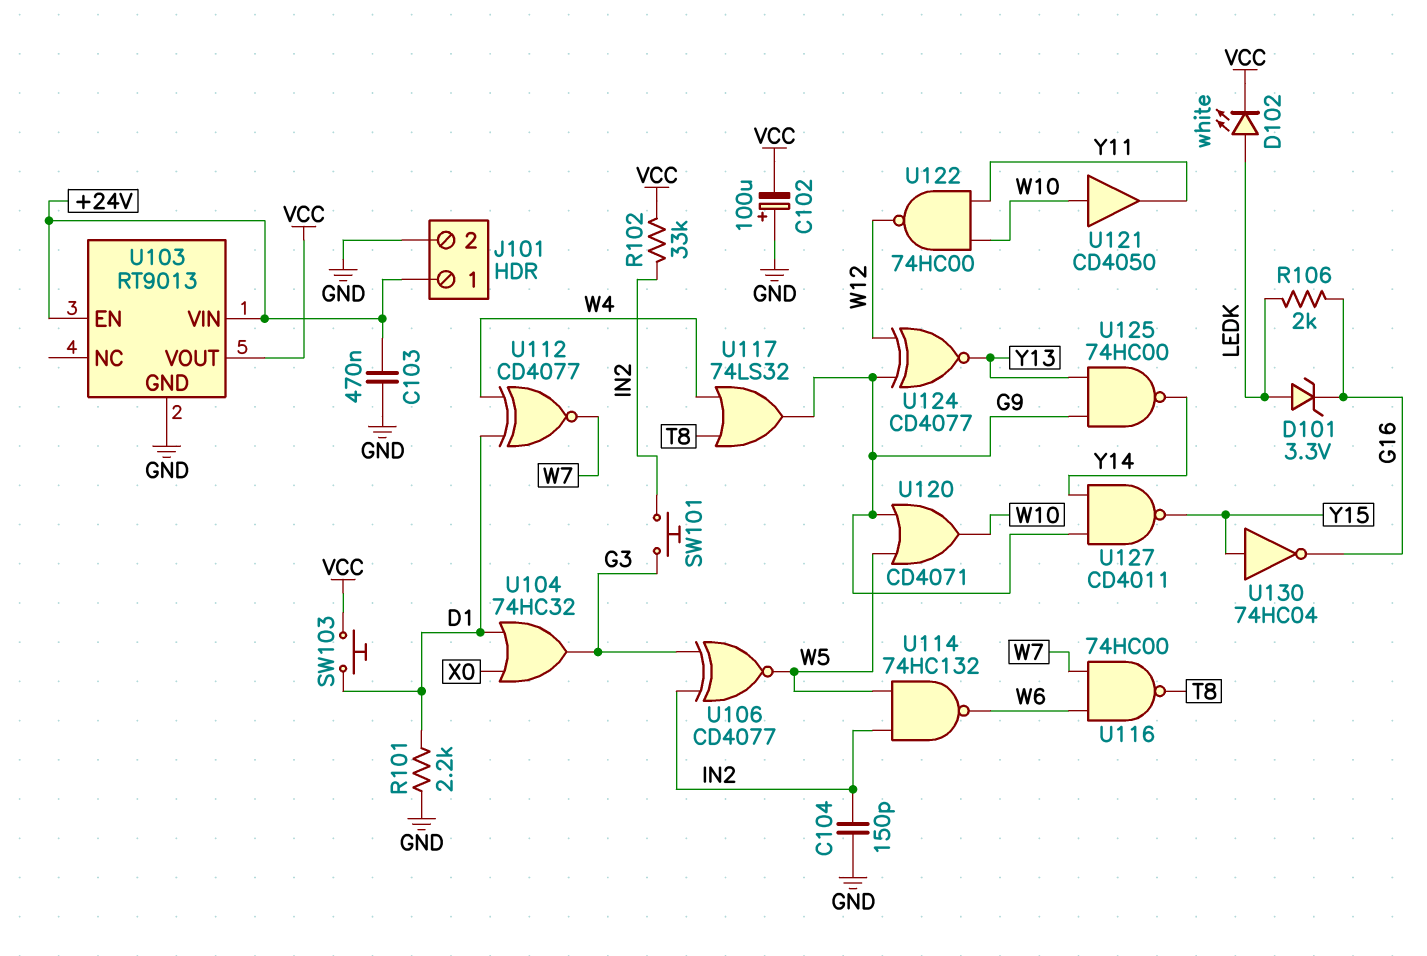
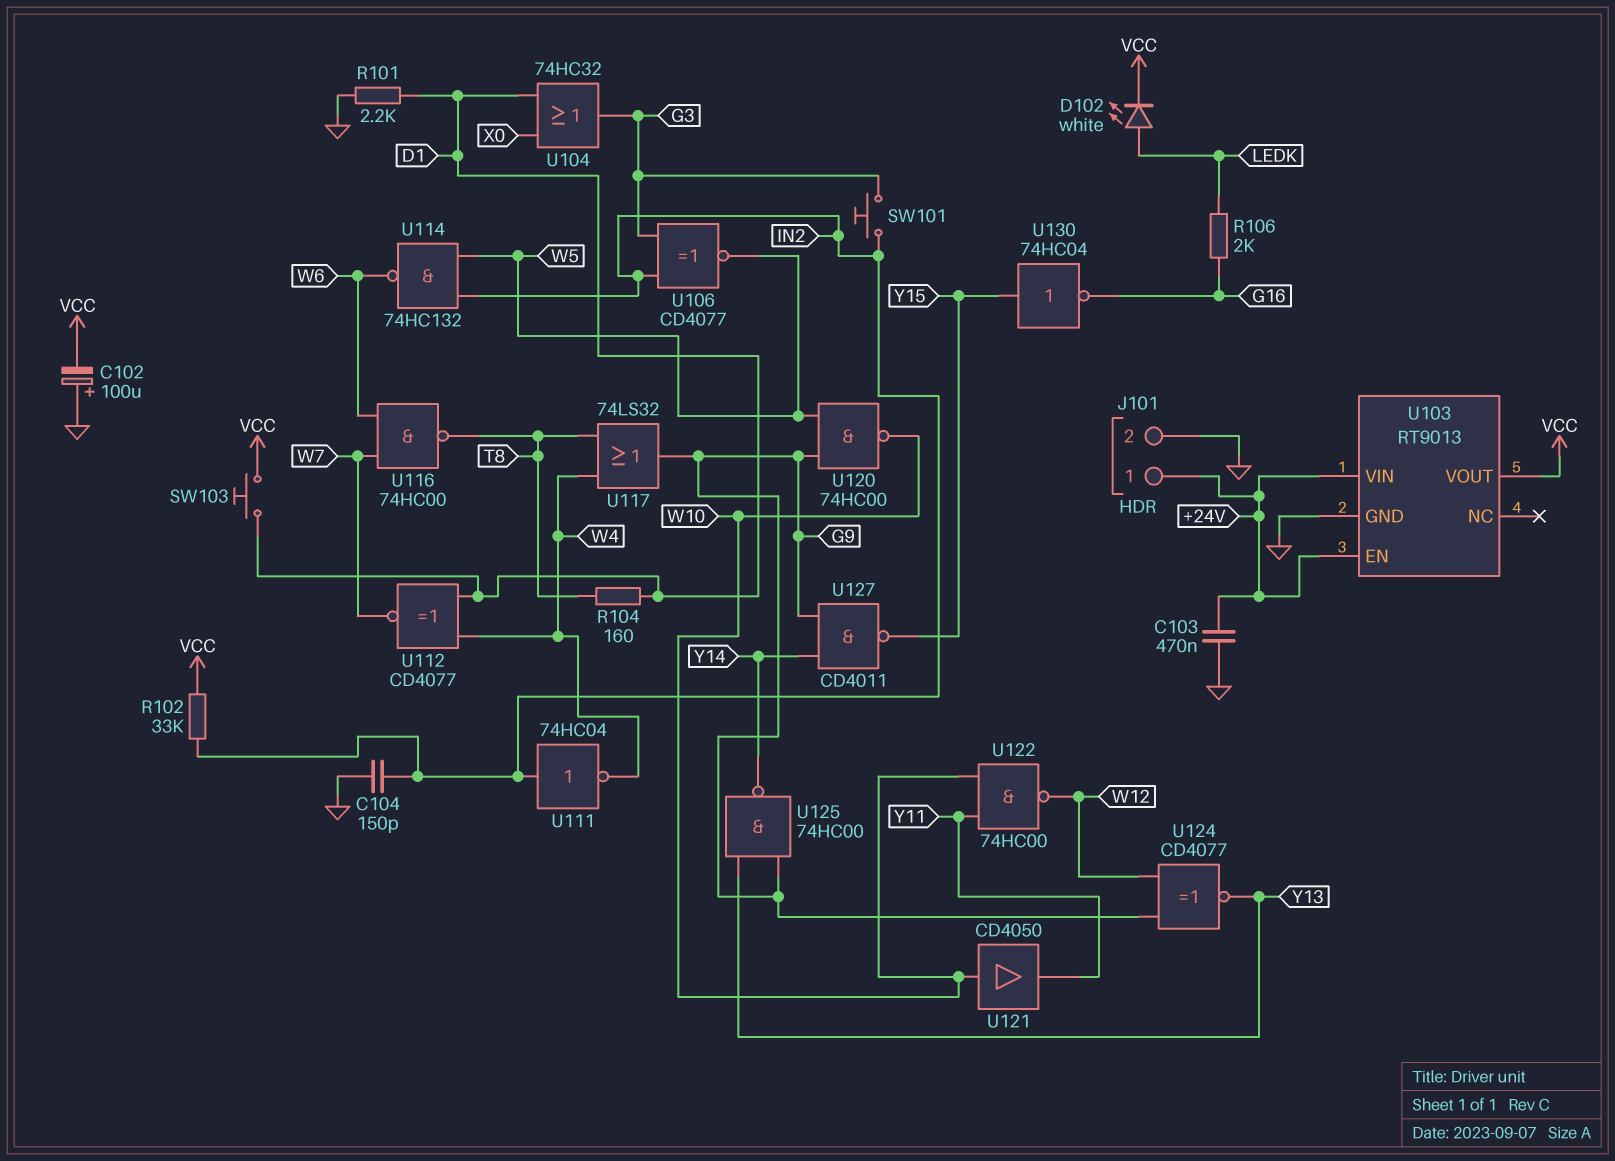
D101: zener 3.3V (A LEDK, K G16) -> none
R104: none -> 160 (D1, T8)
U111: none -> NOT 74HC04 (in IN2, out W4)
U120: OR CD4071 (in G9, in W5, out W10) -> NAND 74HC00 (in G9, in W5, out W10)

